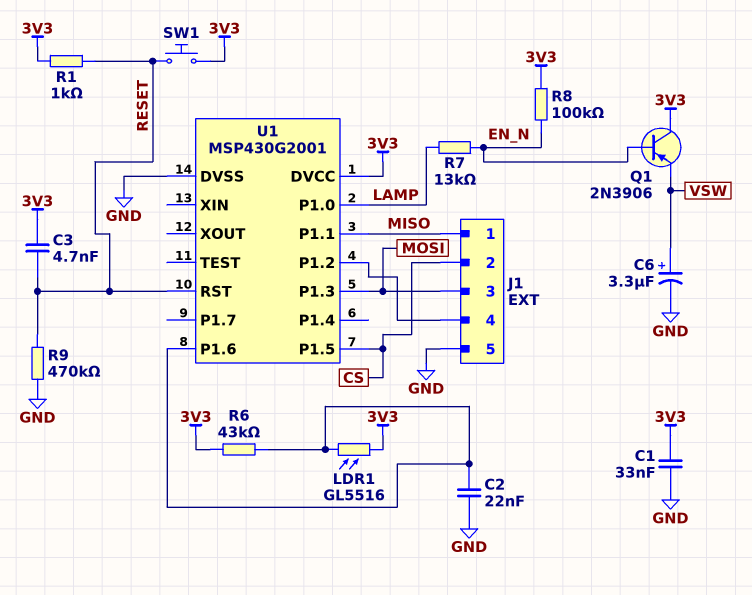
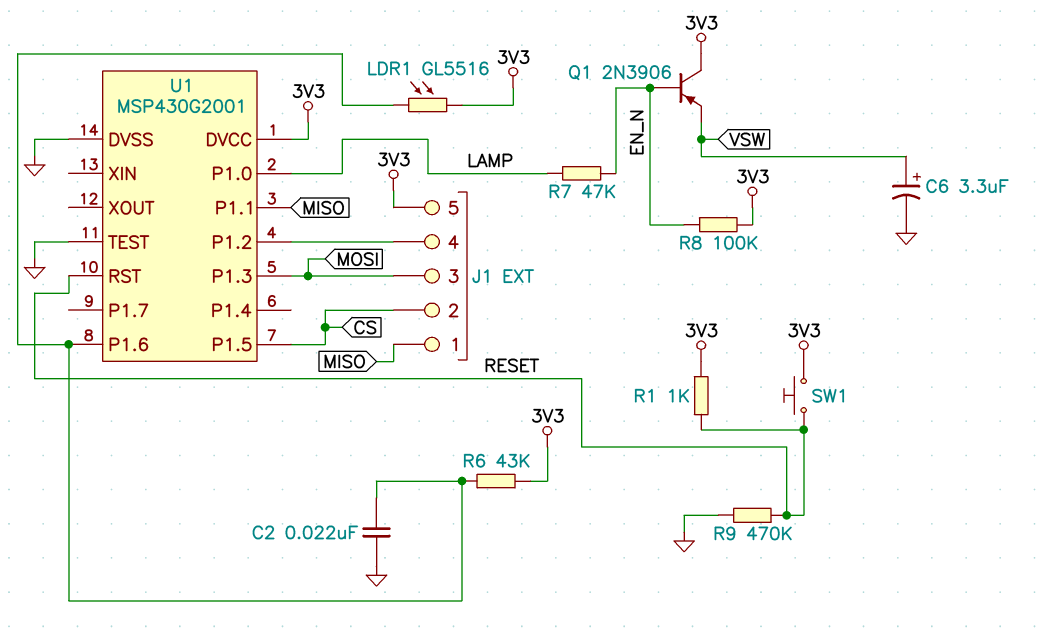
C1: 33nF (3V3, GND) -> none
C3: 4.7nF (3V3, RESET) -> none
J1 pin 5: GND -> 3V3
R7: 13k (EN_N, LAMP) -> 47k (EN_N, LAMP)
U1 pin TEST: none -> GND

